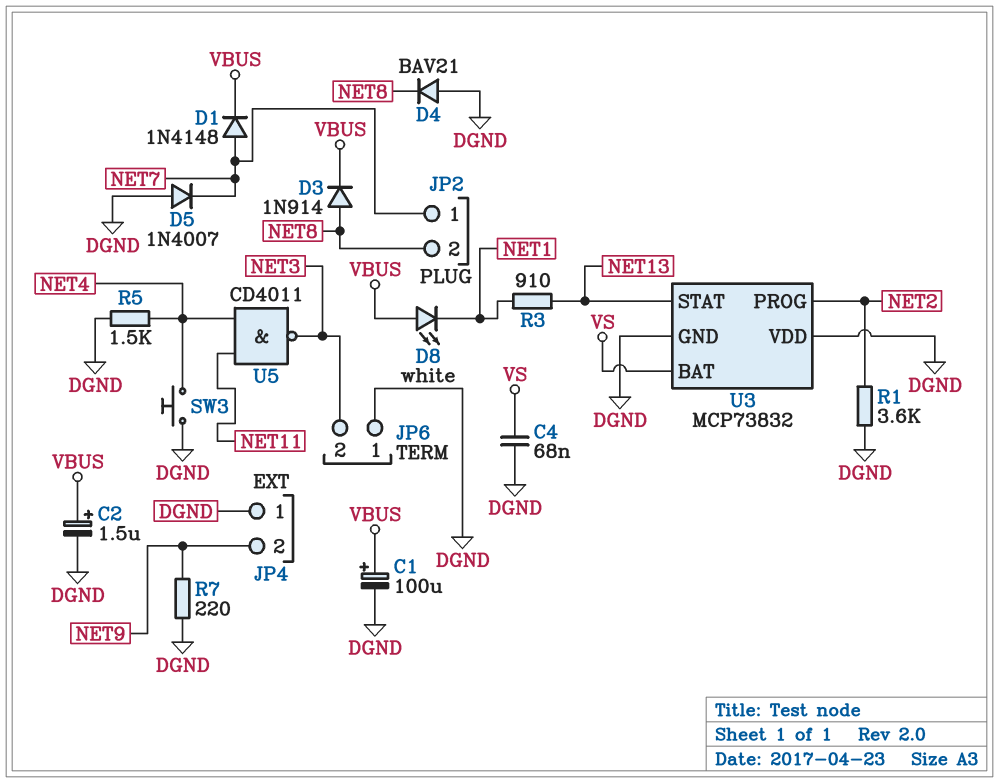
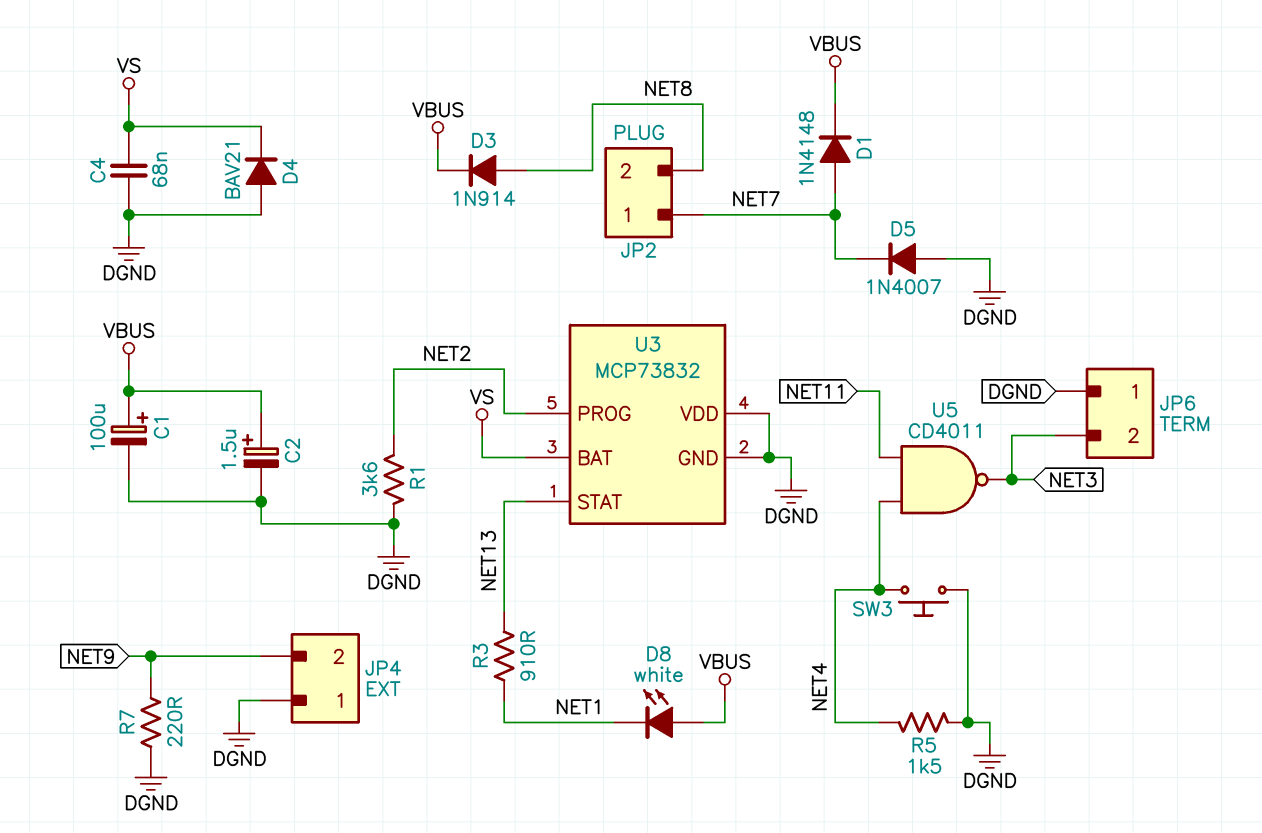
D4: diode BAV21 (A DGND, K NET8) -> diode BAV21 (A DGND, K VS)

